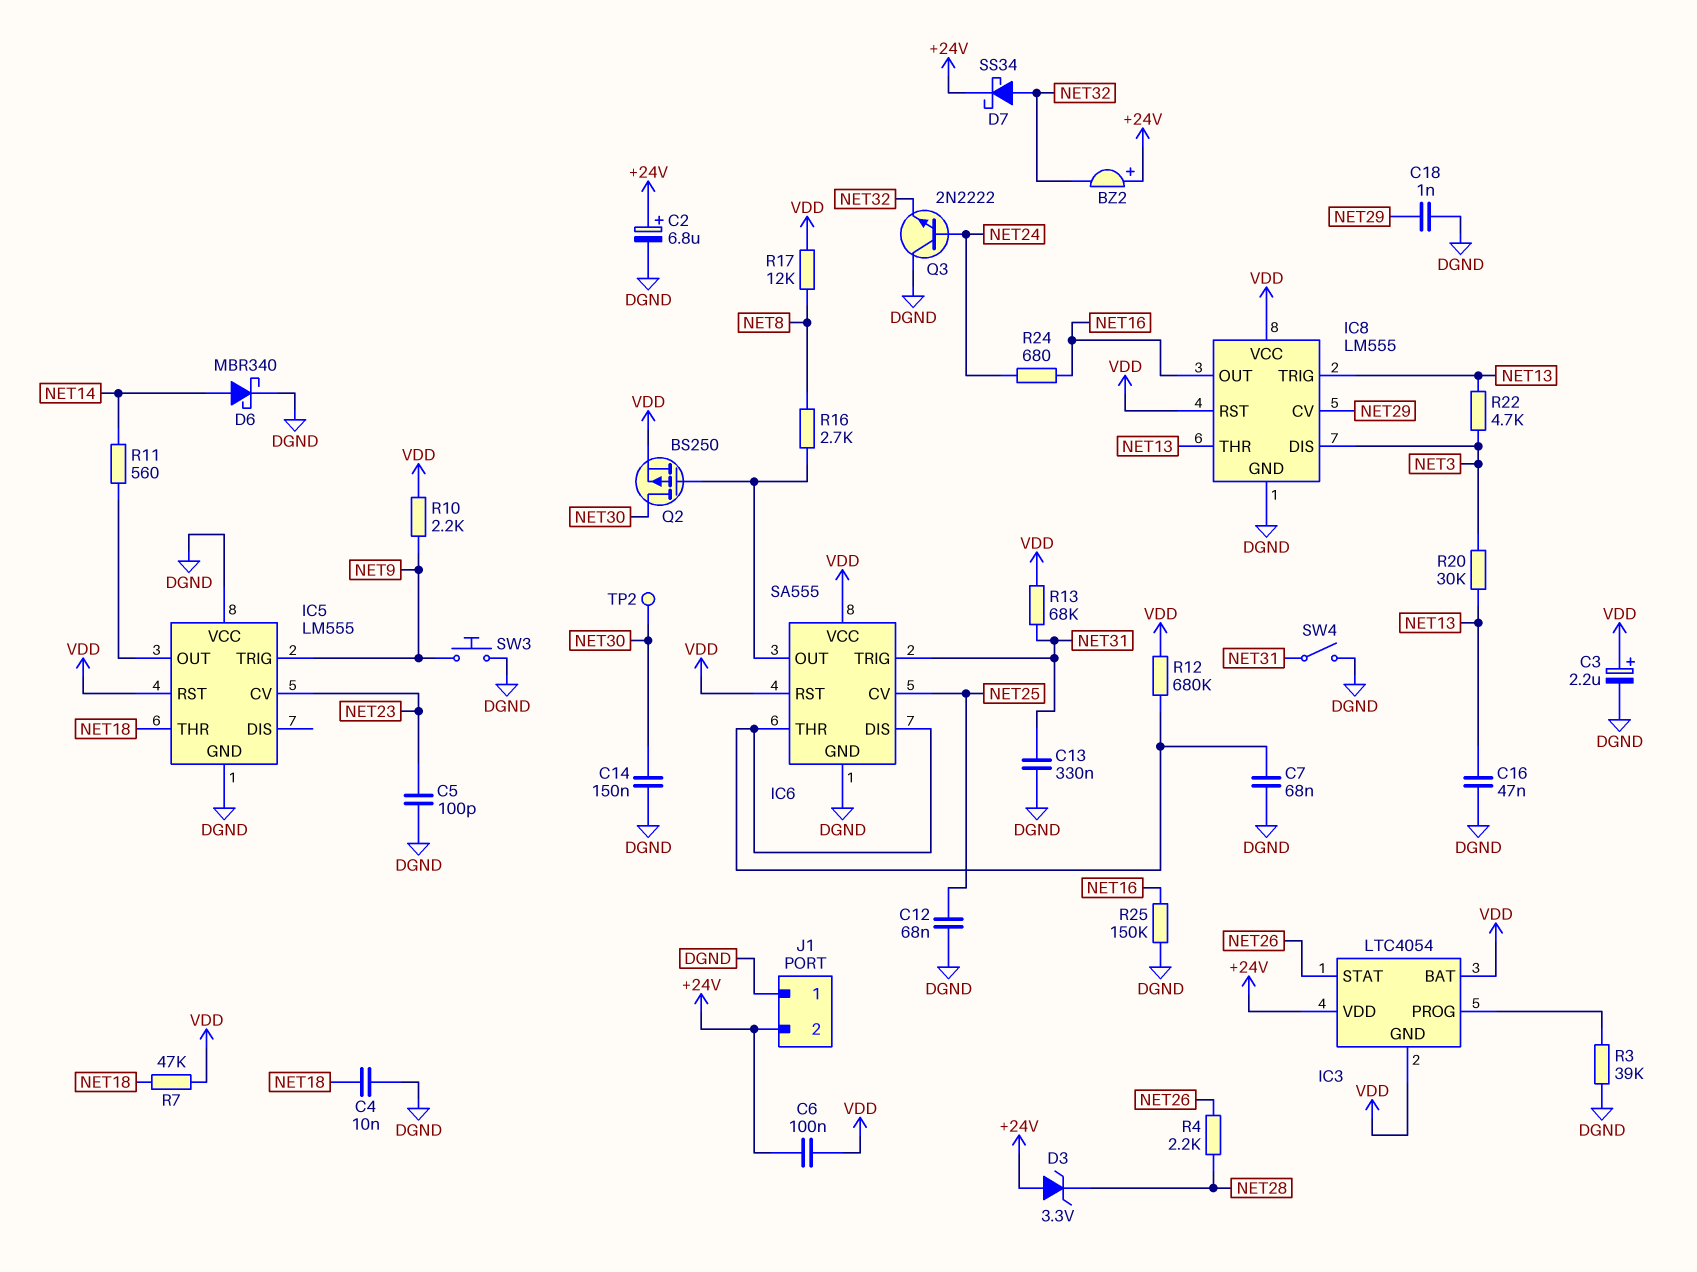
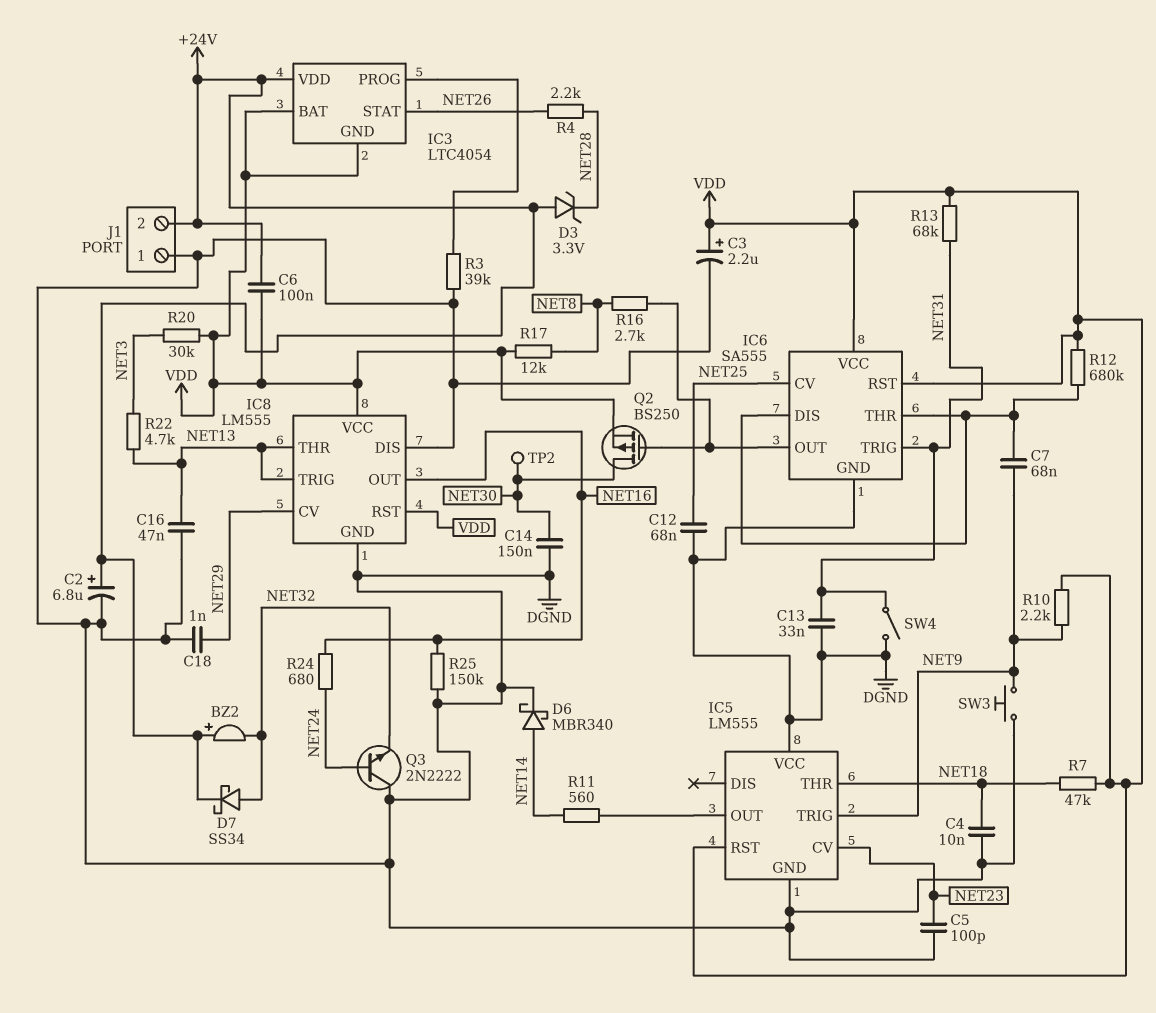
C7: 68nF (DGND, IC6/DIS) -> 68nF (IC6/DIS, NET9)
C13: 330nF (DGND, NET31) -> 33nF (DGND, NET31)
IC8 pin DIS: NET3 -> DGND
R20: 30k (NET3, NET13) -> 30k (NET3, VDD)

